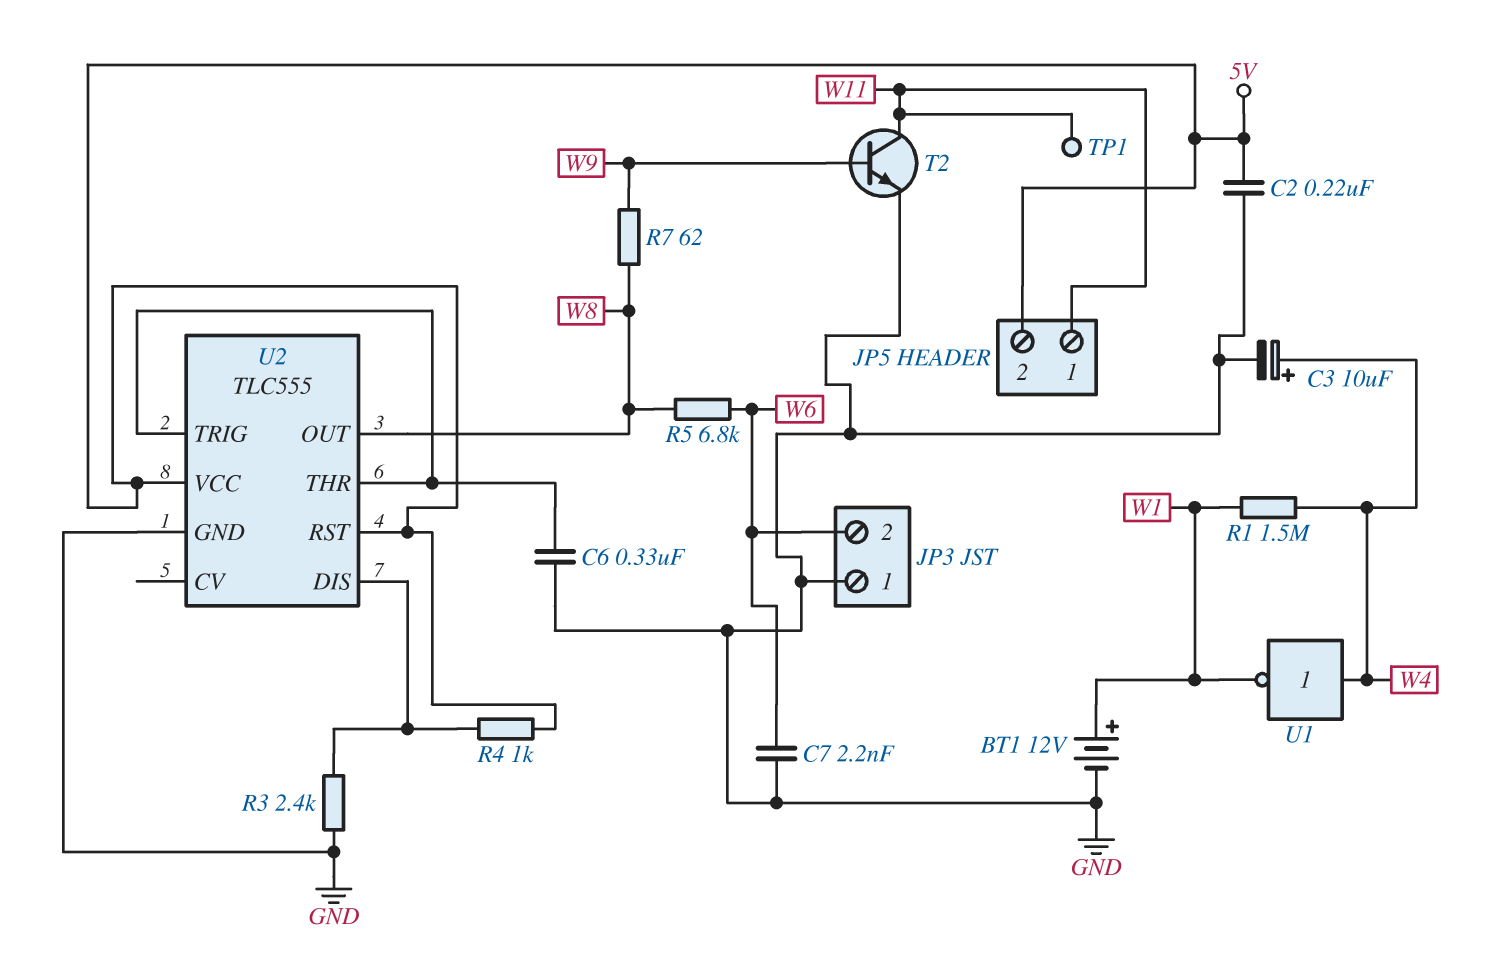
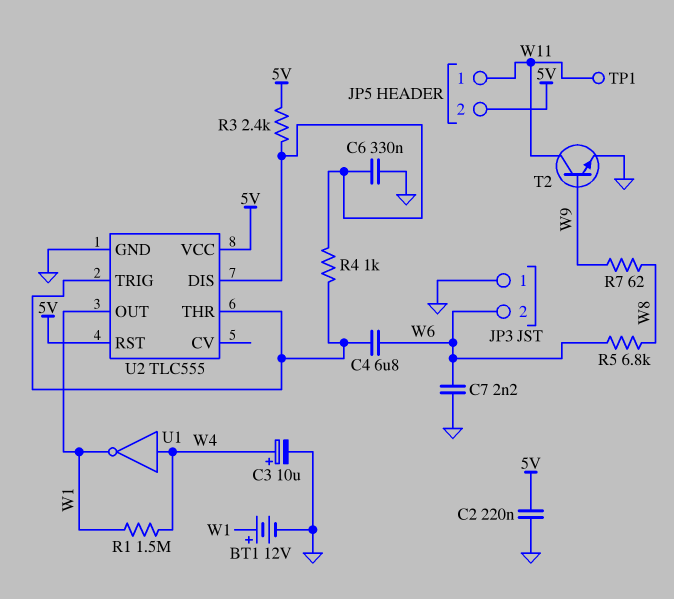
C4: none -> 6.8uF (U2/THR, W6)
C6: 330nF (GND, U2/THR) -> 330nF (GND, U2/DIS)
R3: 2.4k (GND, U2/DIS) -> 2.4k (5V, U2/DIS)
R4: 1k (5V, U2/DIS) -> 1k (U2/DIS, U2/THR)
U2 pin OUT: W8 -> W1

